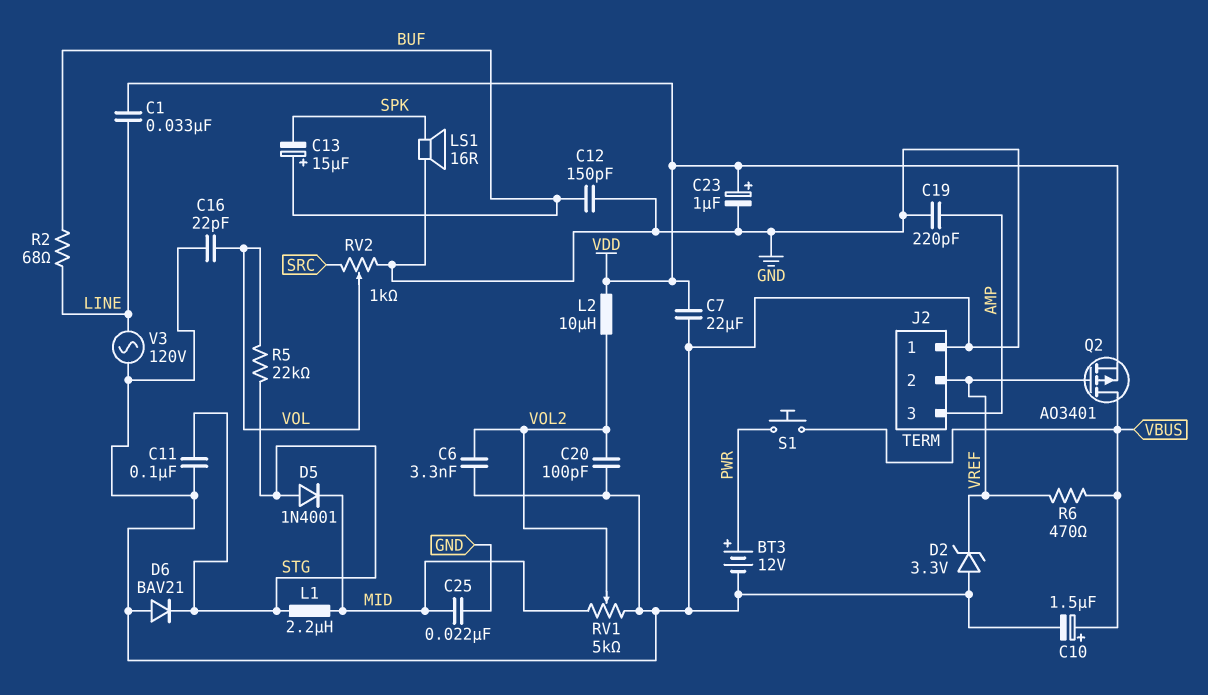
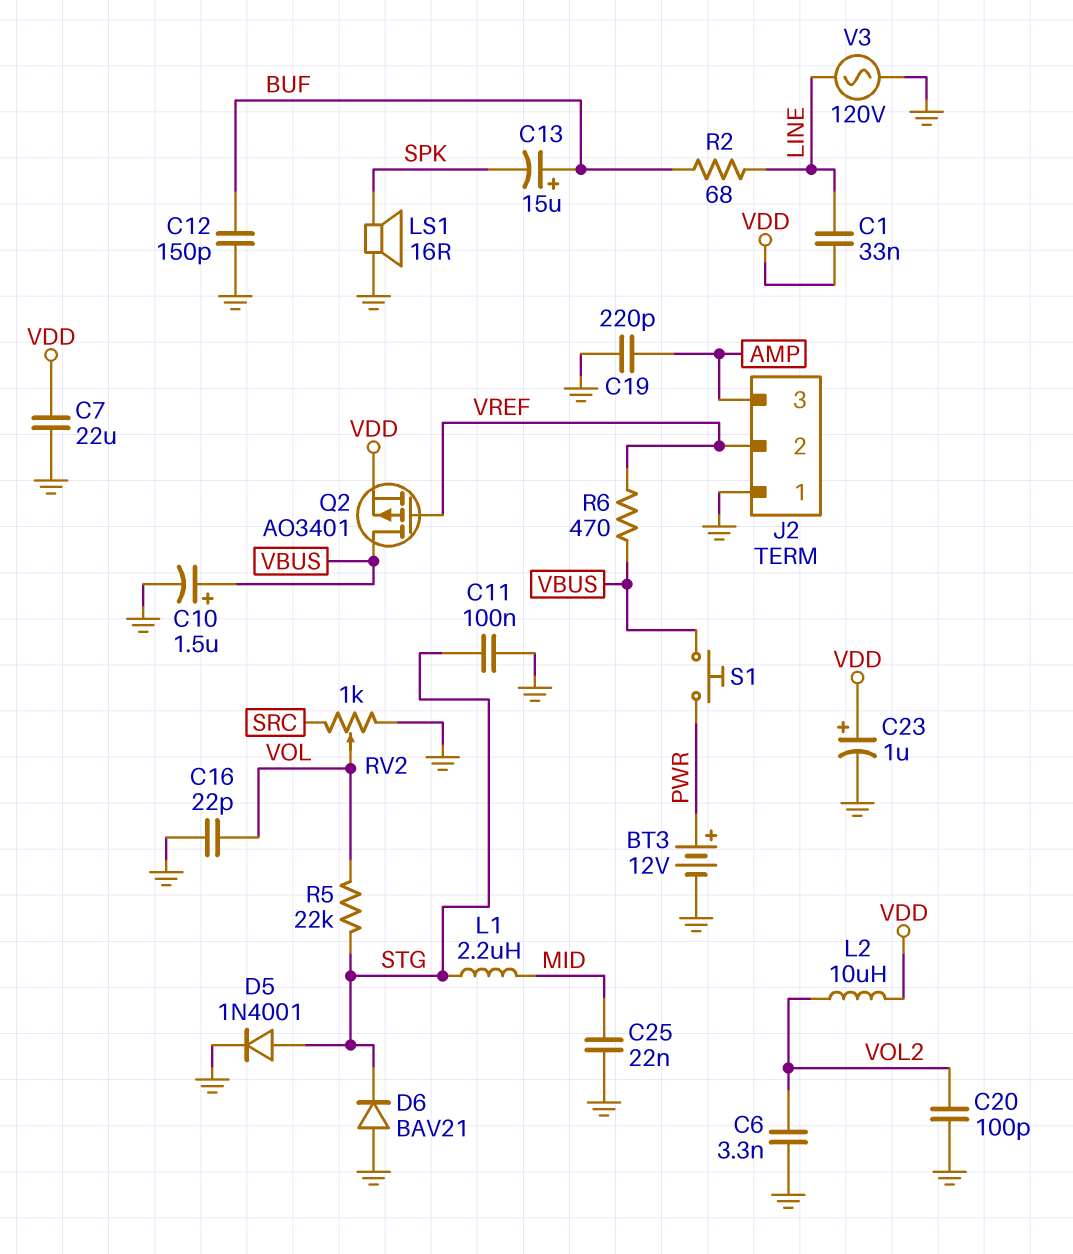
D2: zener 3.3V (A GND, K VREF) -> none
D5: diode 1N4001 (A STG, K MID) -> diode 1N4001 (A STG, K GND)
RV1: 5k (GND, MID, wiper VOL2) -> none

